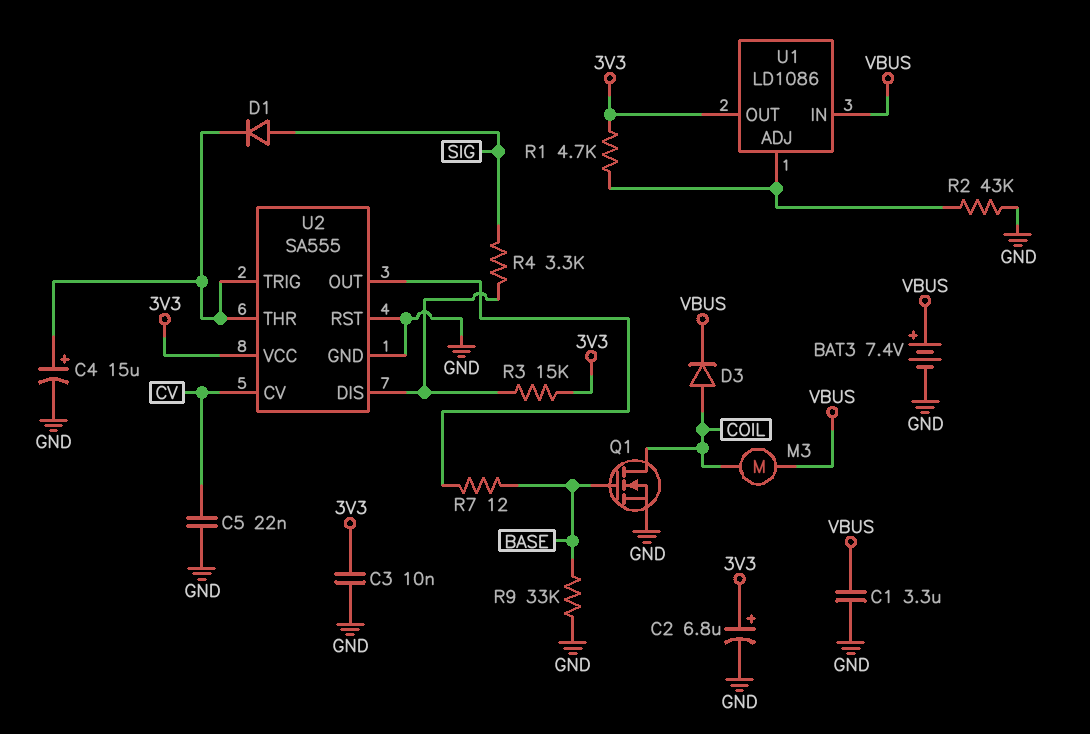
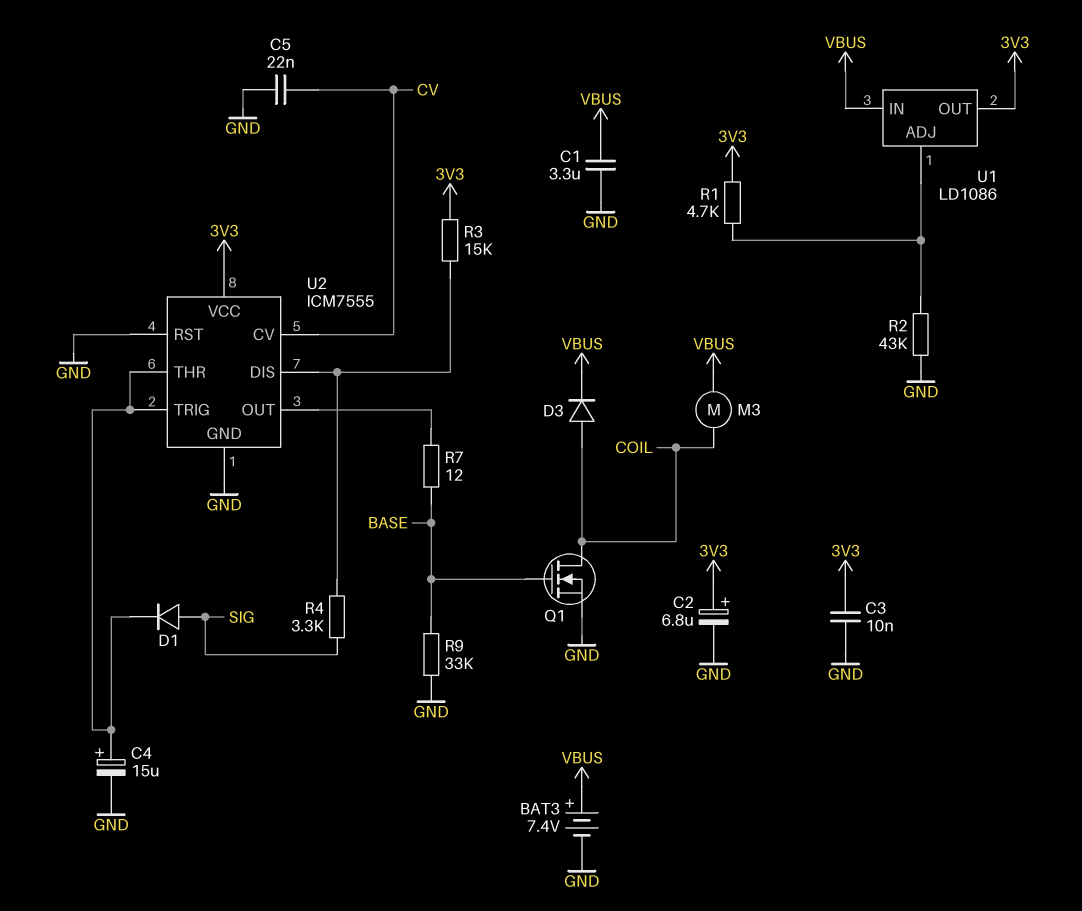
U2: SA555 -> ICM7555

